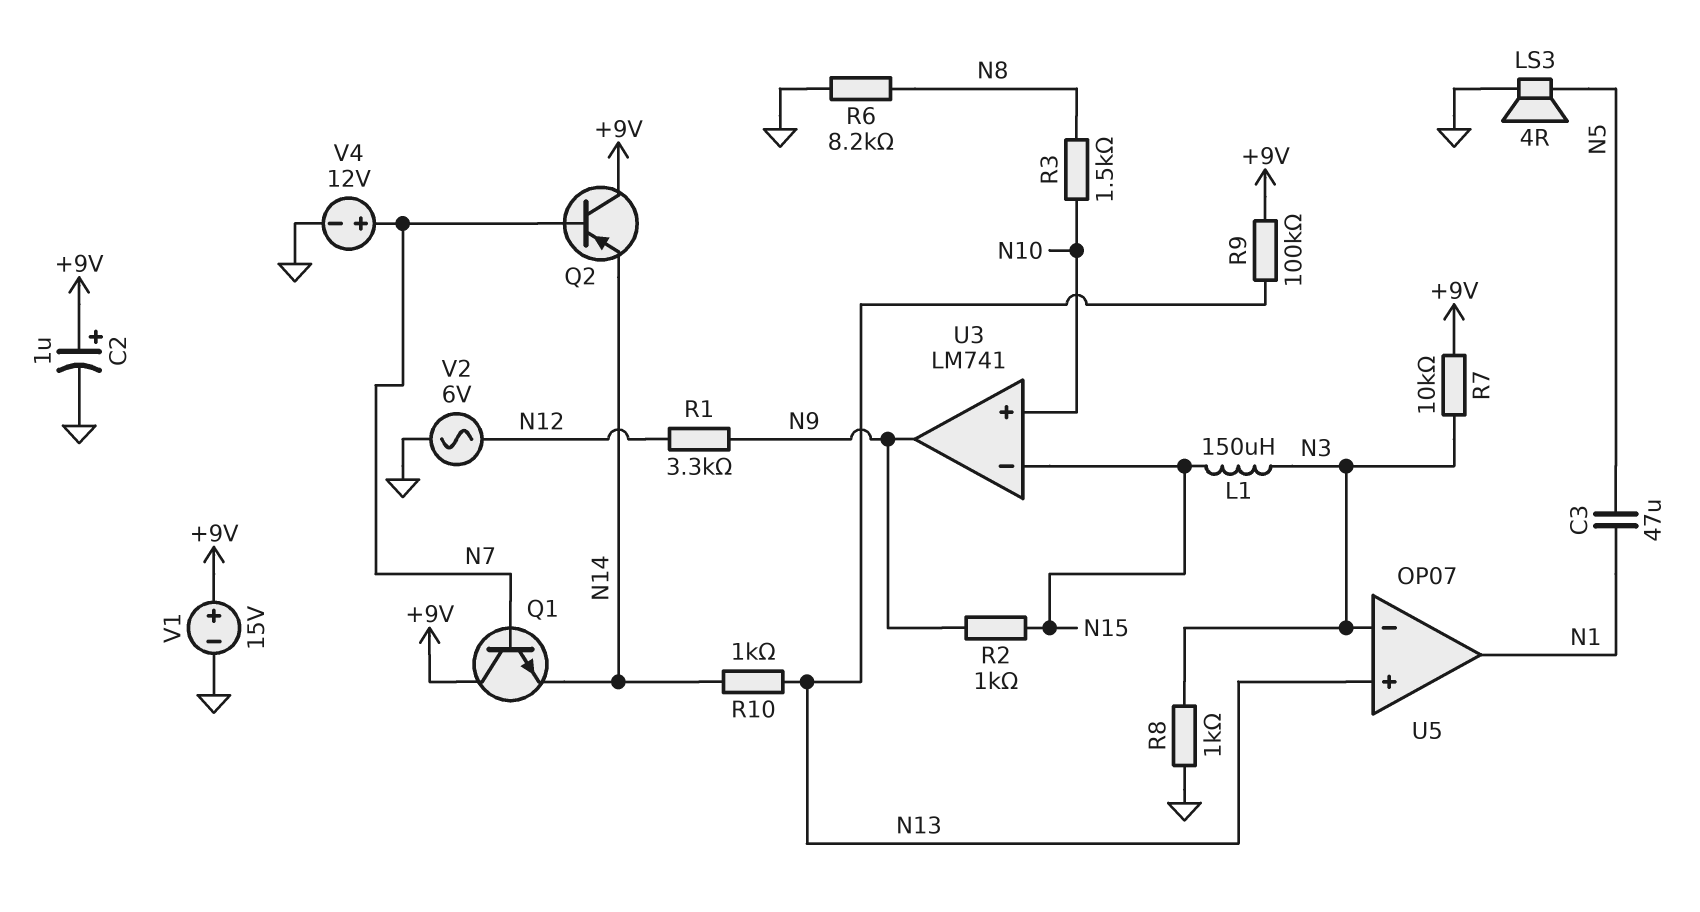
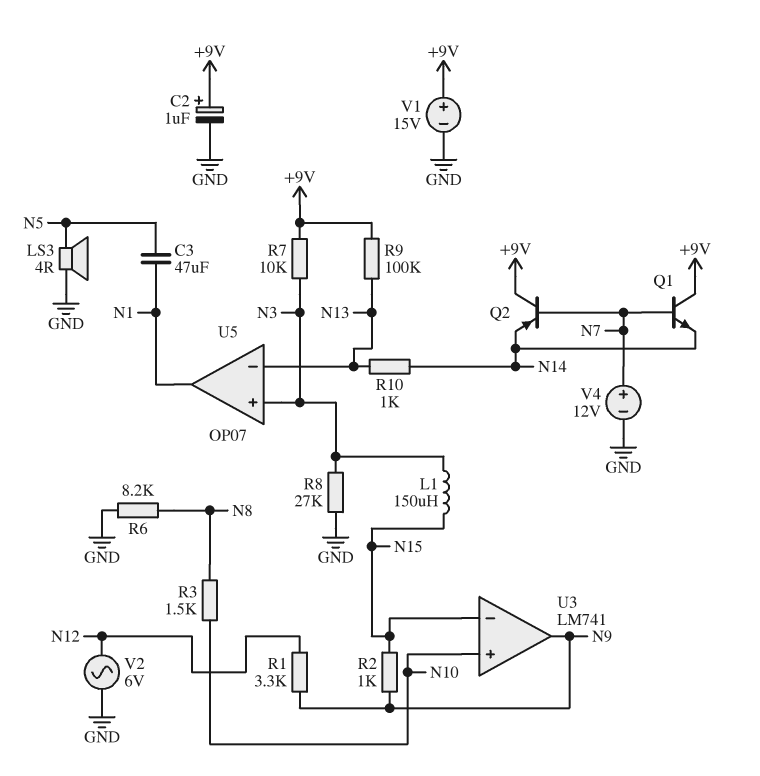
R8: 1k (GND, N3) -> 27k (GND, N3)
U5 pin in+: N13 -> N3
U5 pin in-: N3 -> N13

